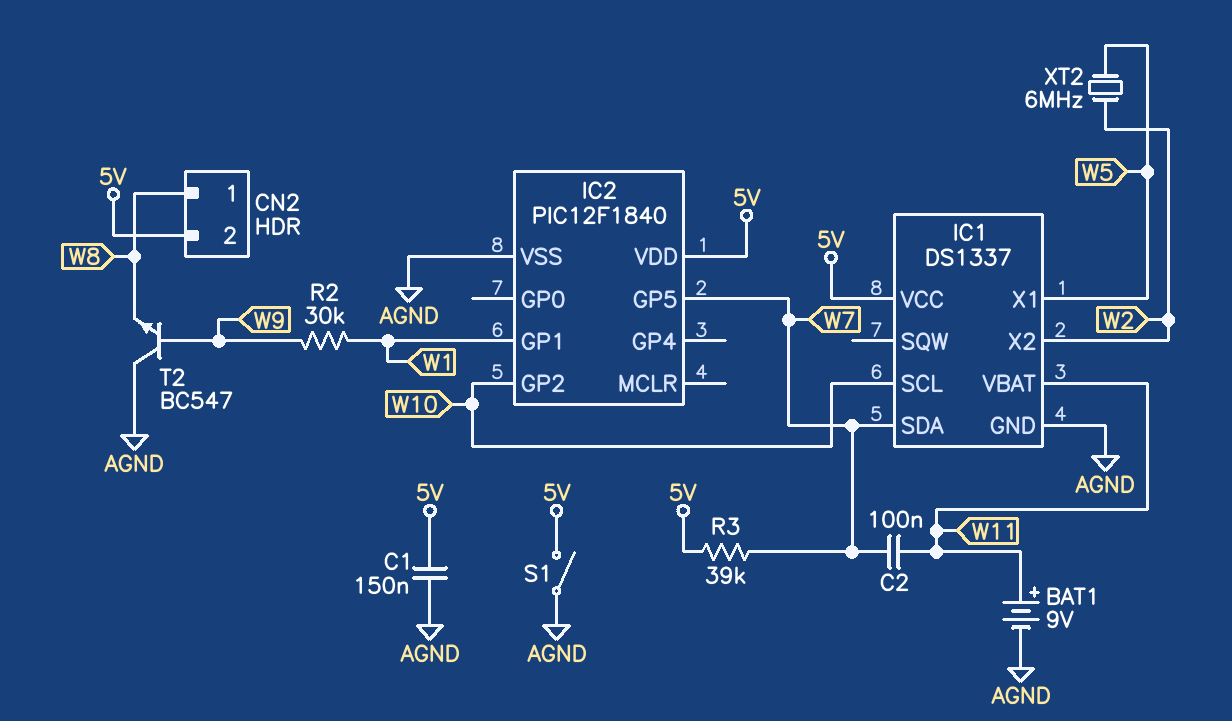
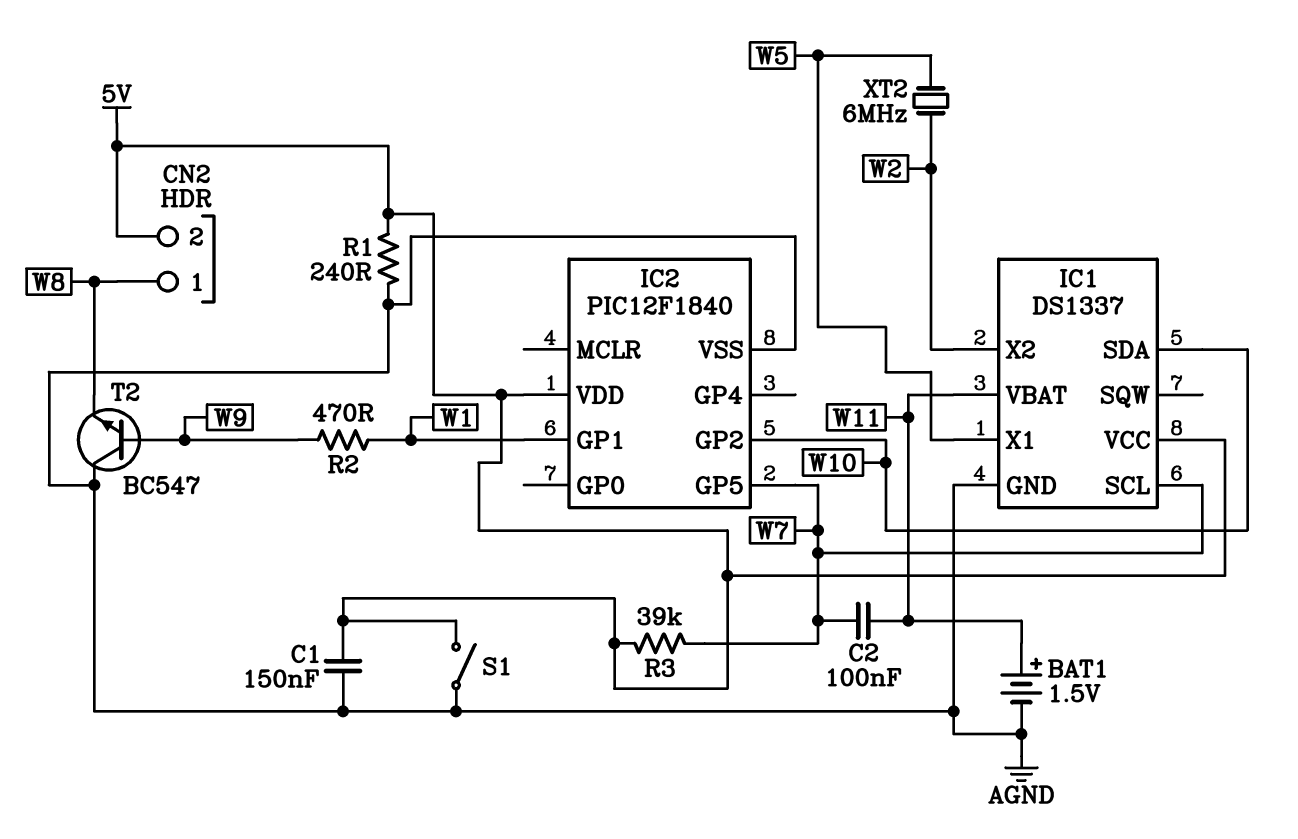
BAT1: 9V (plus W11, minus AGND) -> 1.5V (plus W11, minus AGND)
IC1 pin SCL: W10 -> W7
IC1 pin SDA: W7 -> W10
R1: none -> 240 (5V, AGND)
R2: 30k (W1, W9) -> 470 (W1, W9)

